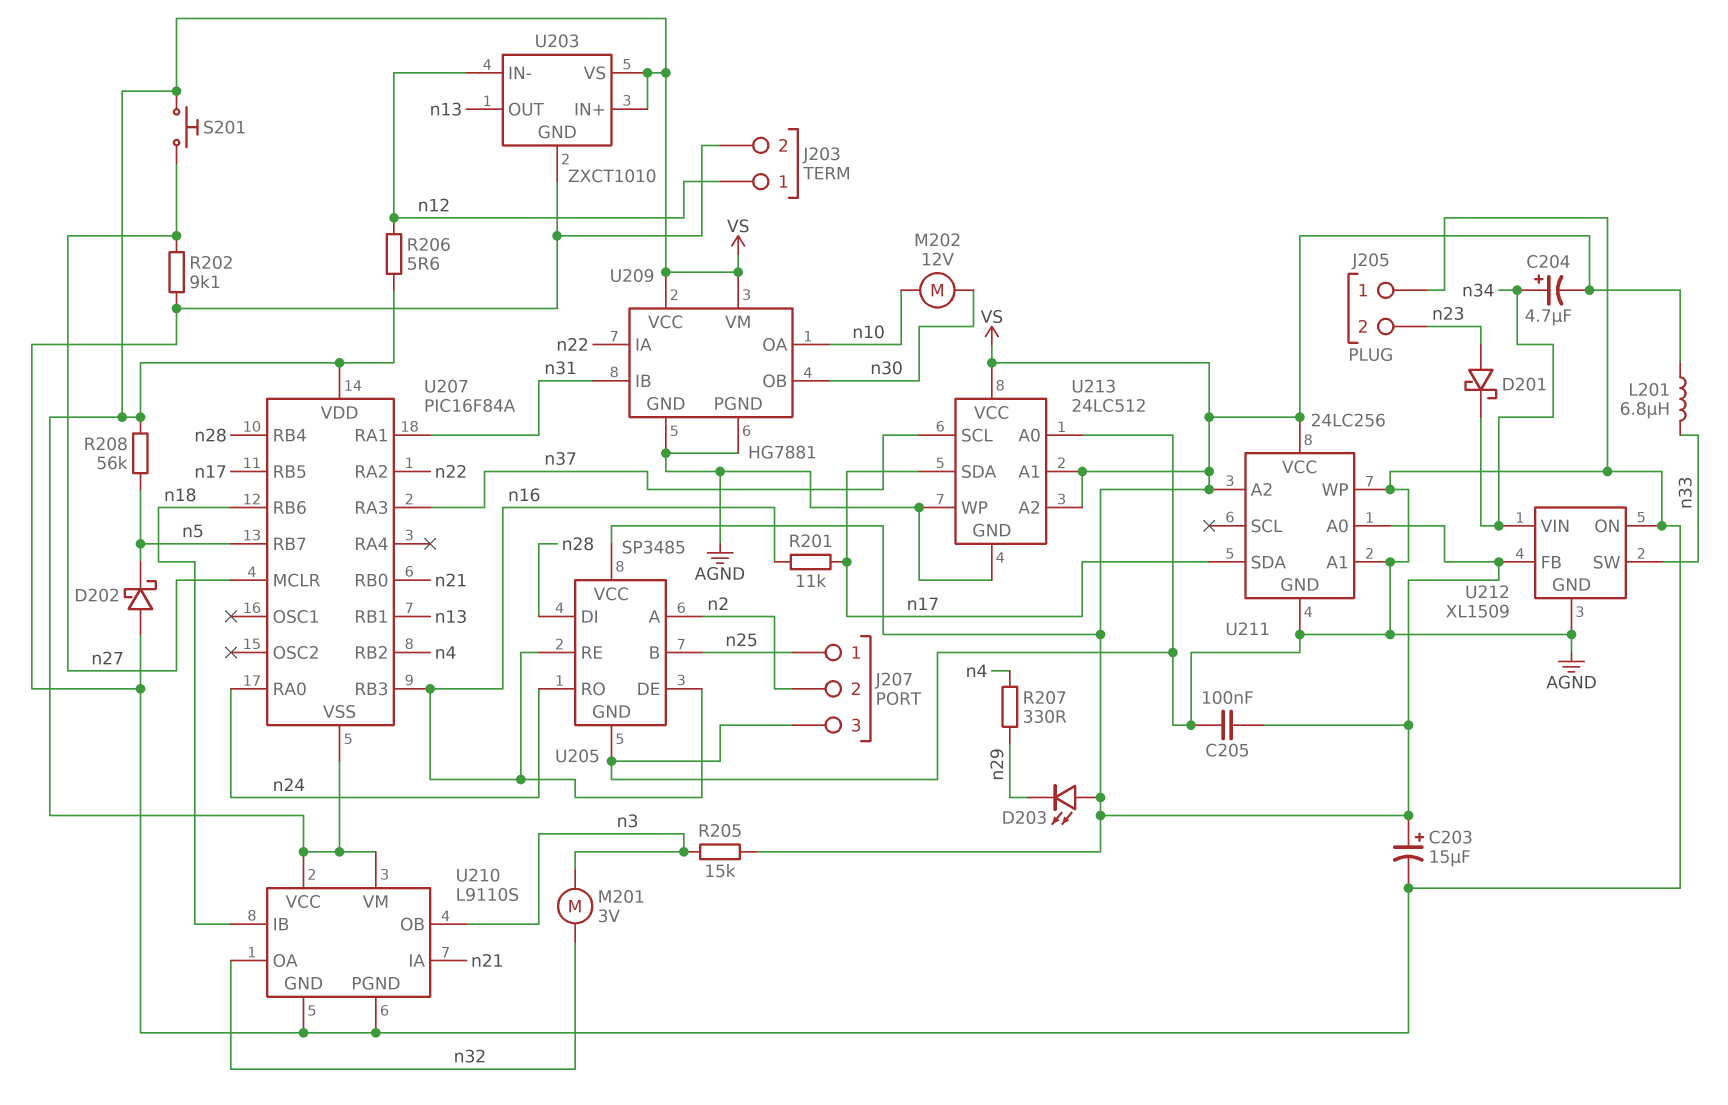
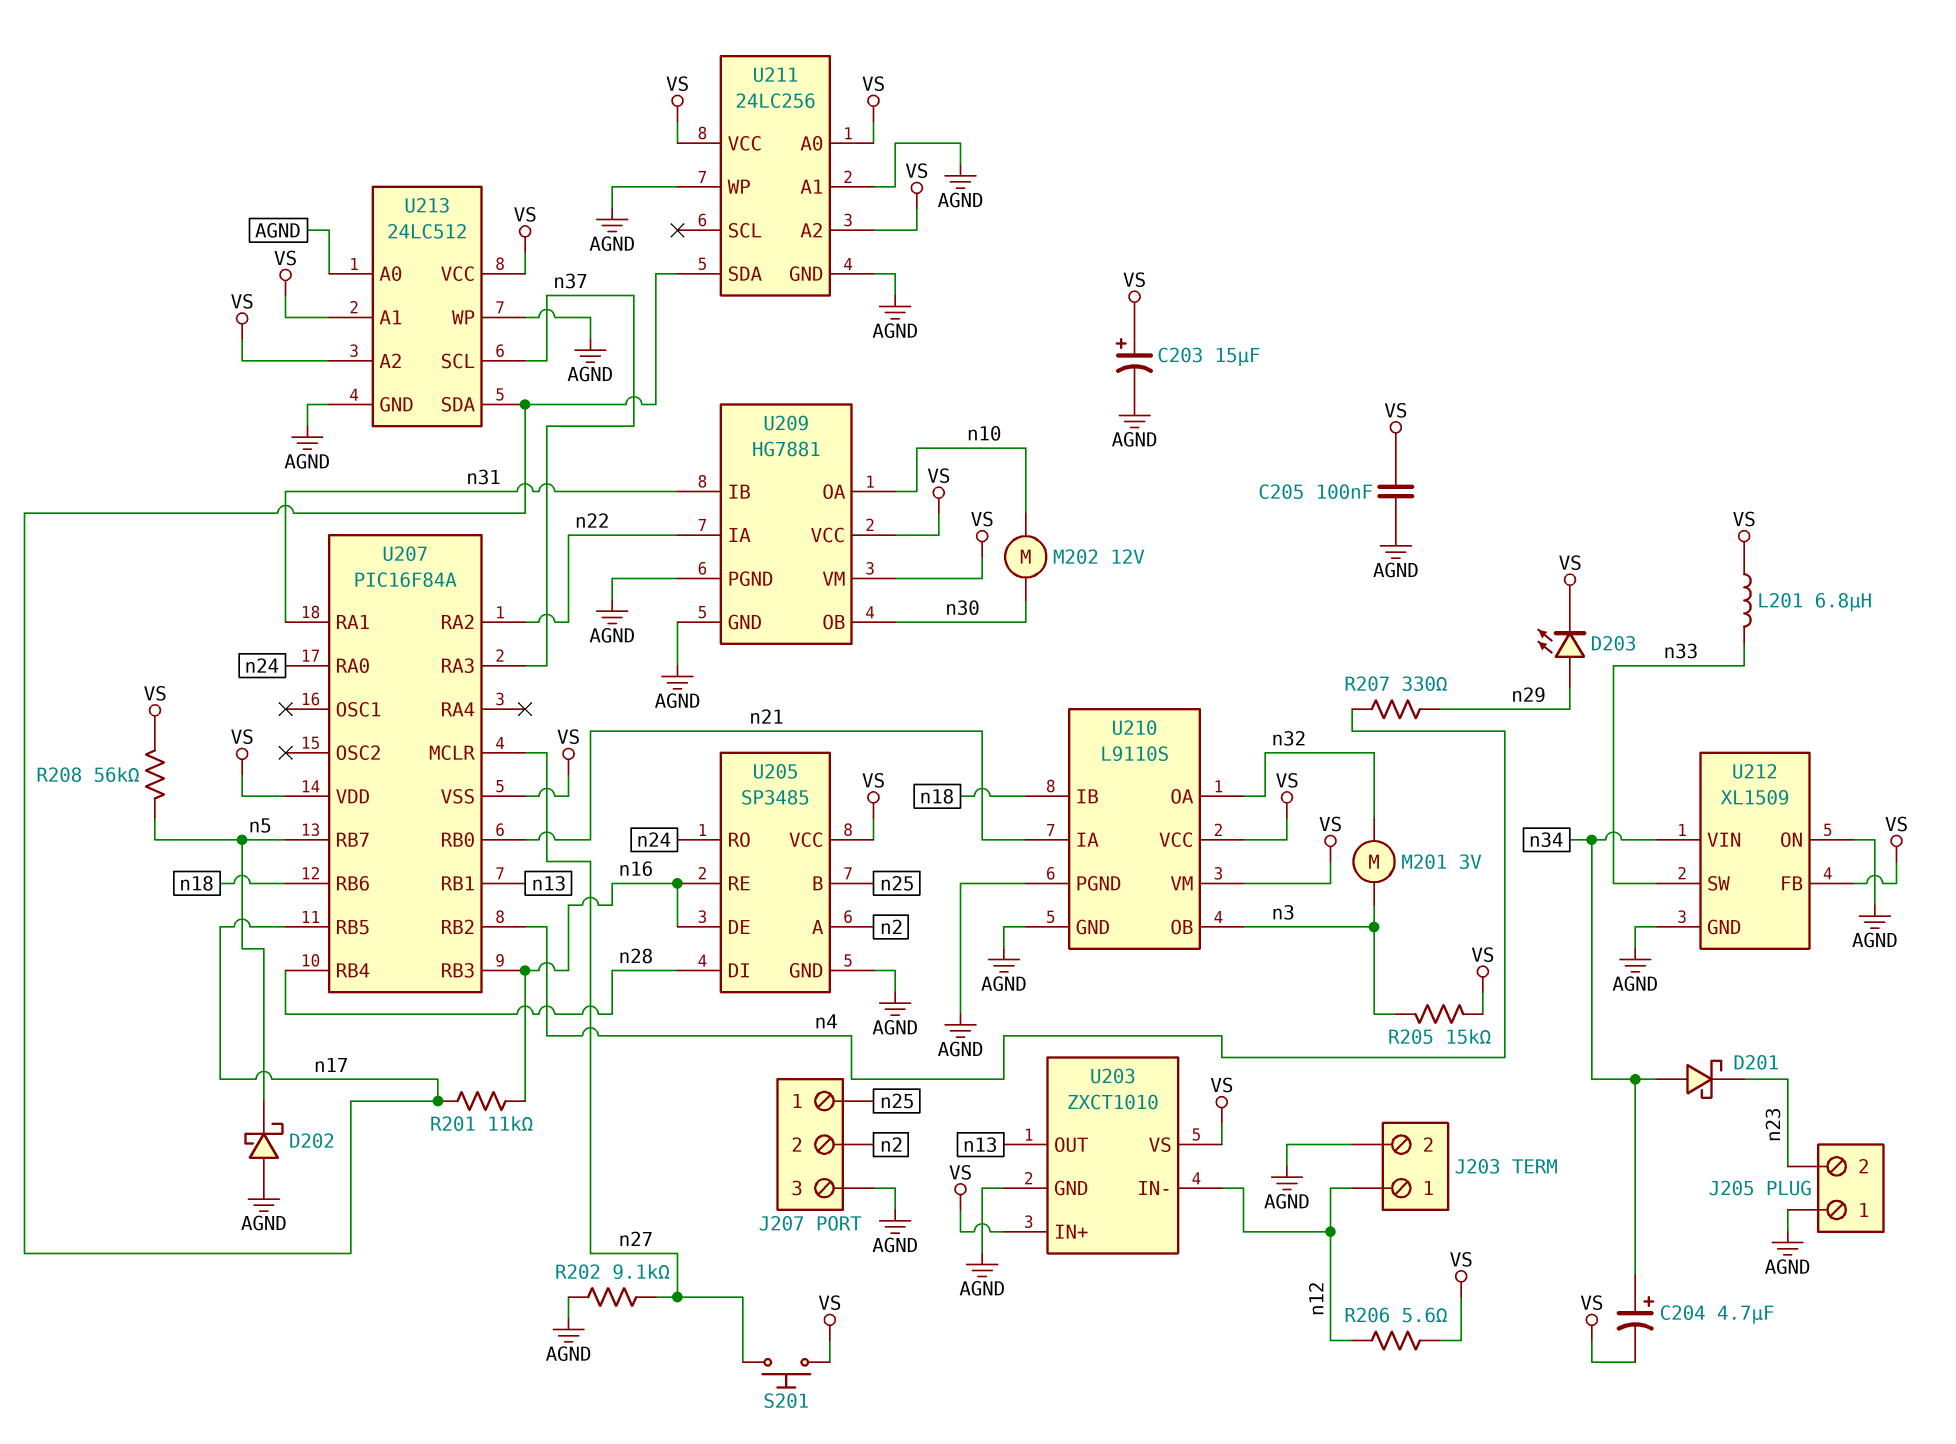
D201: schottky (A n23, K n34) -> schottky (A n34, K n23)
D203: LED (A VS, K n29) -> LED (A n29, K VS)

